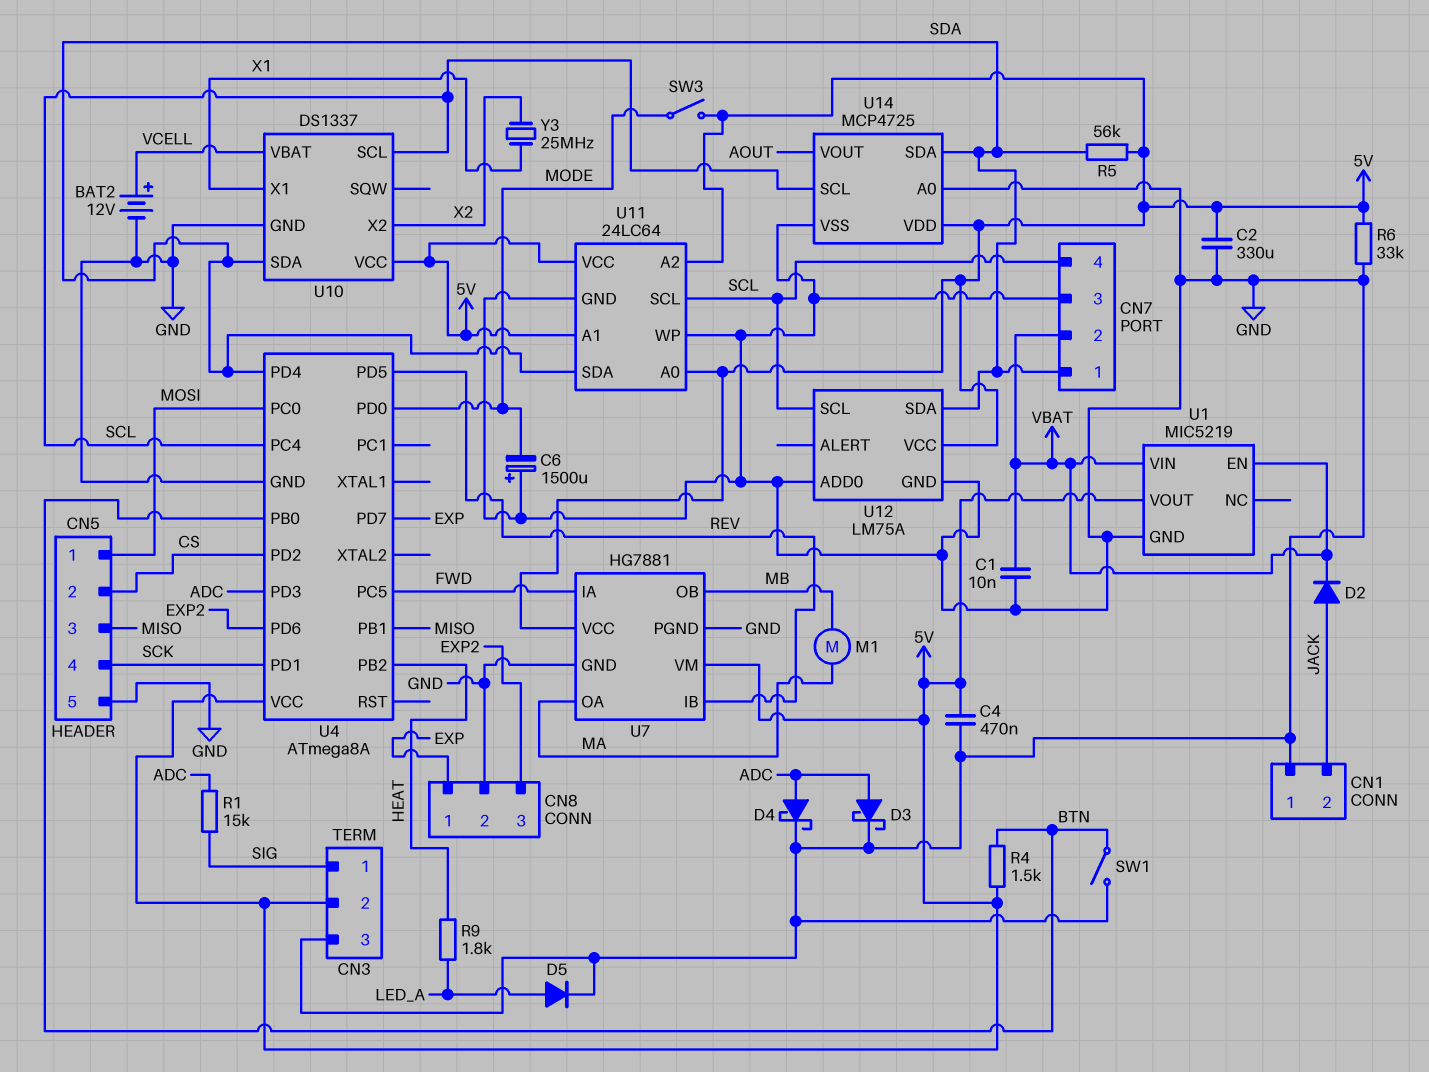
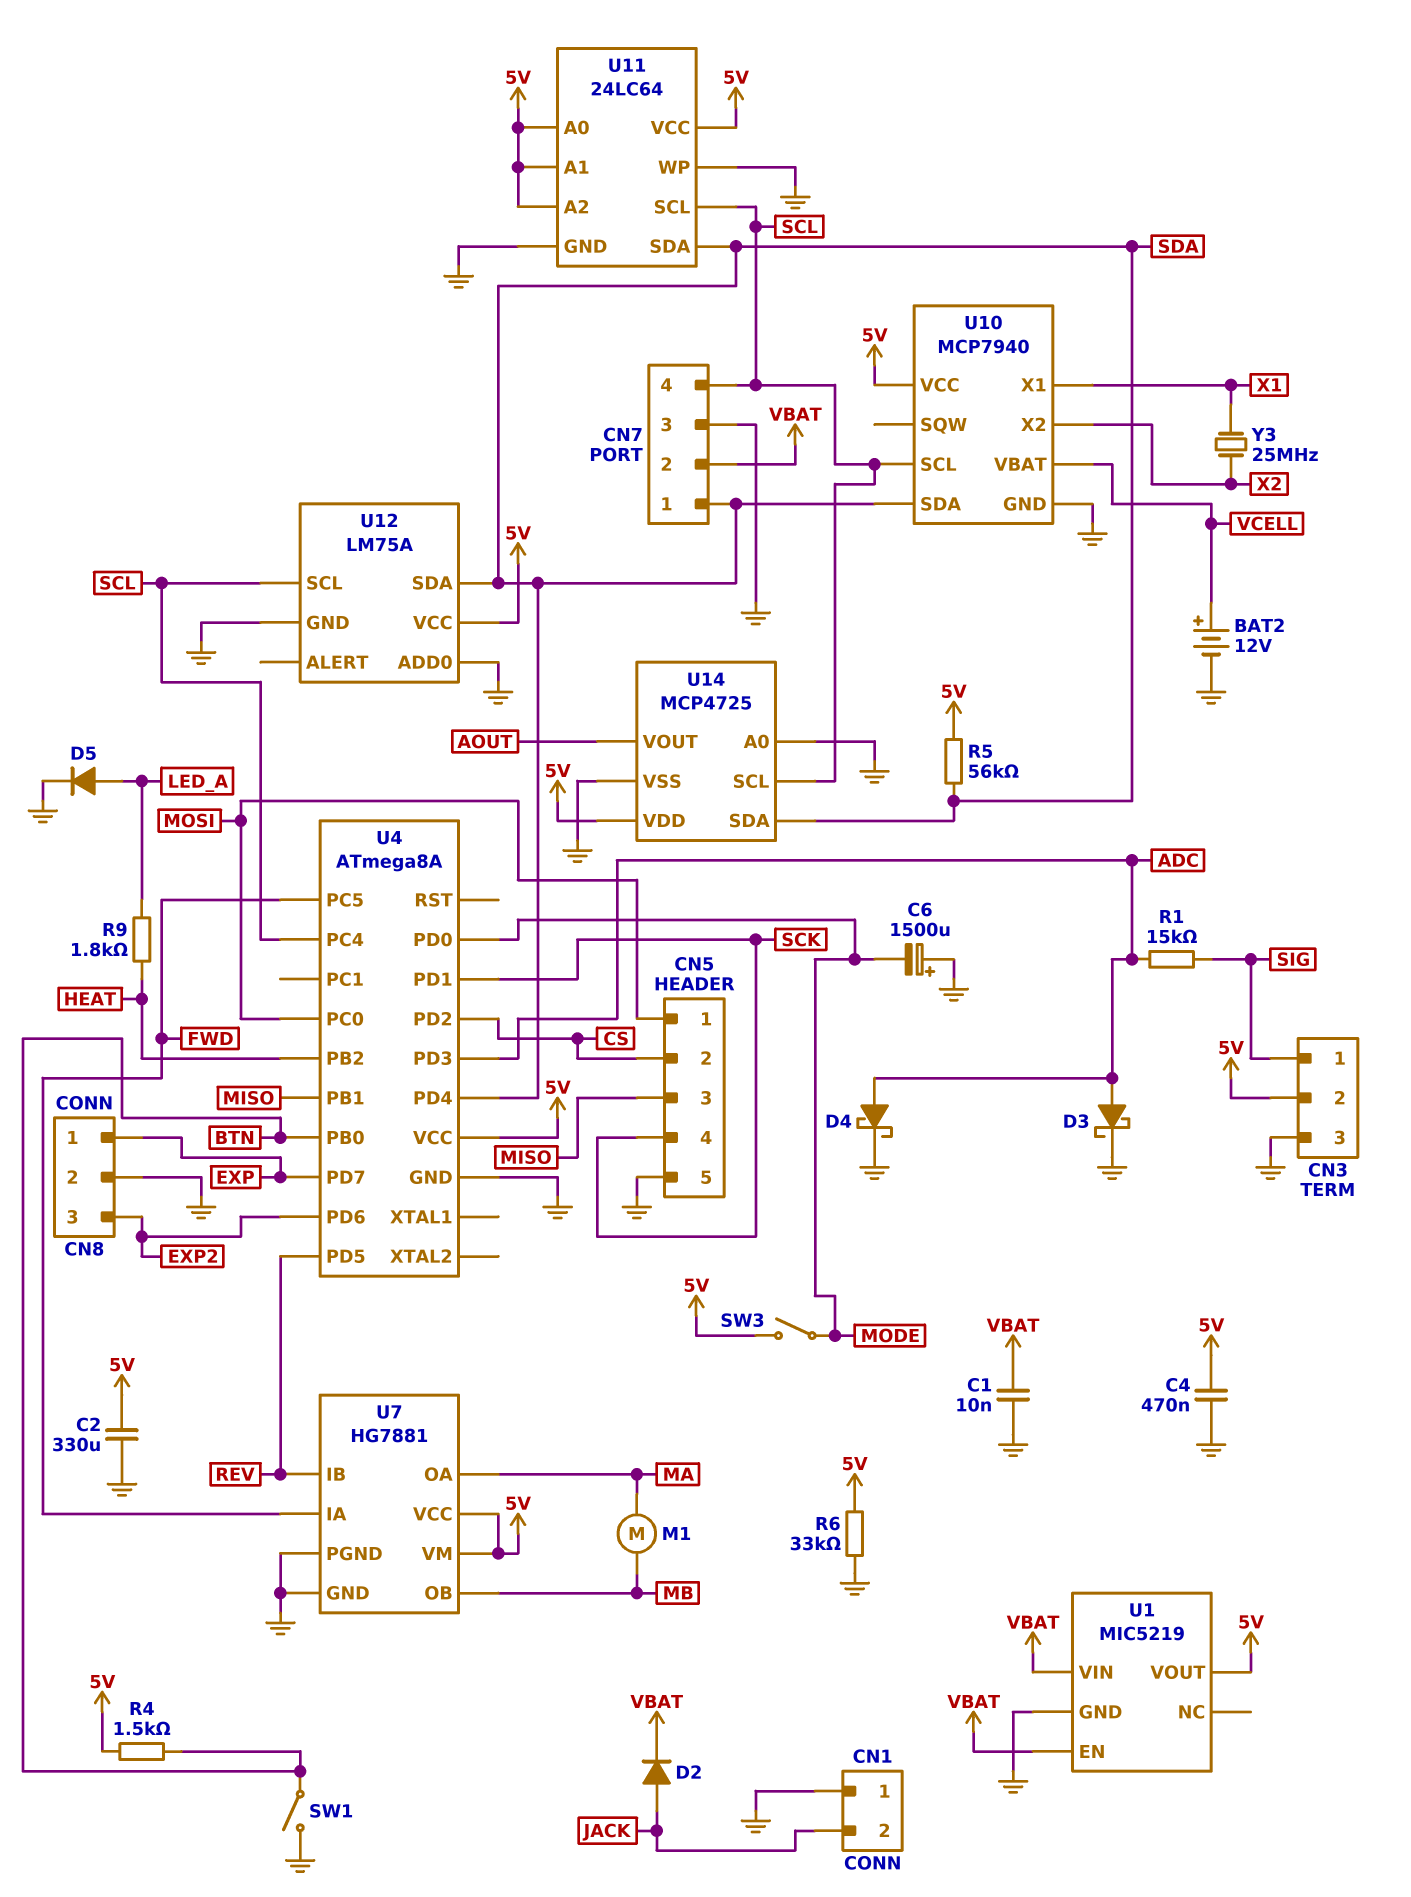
U10: DS1337 -> MCP7940

